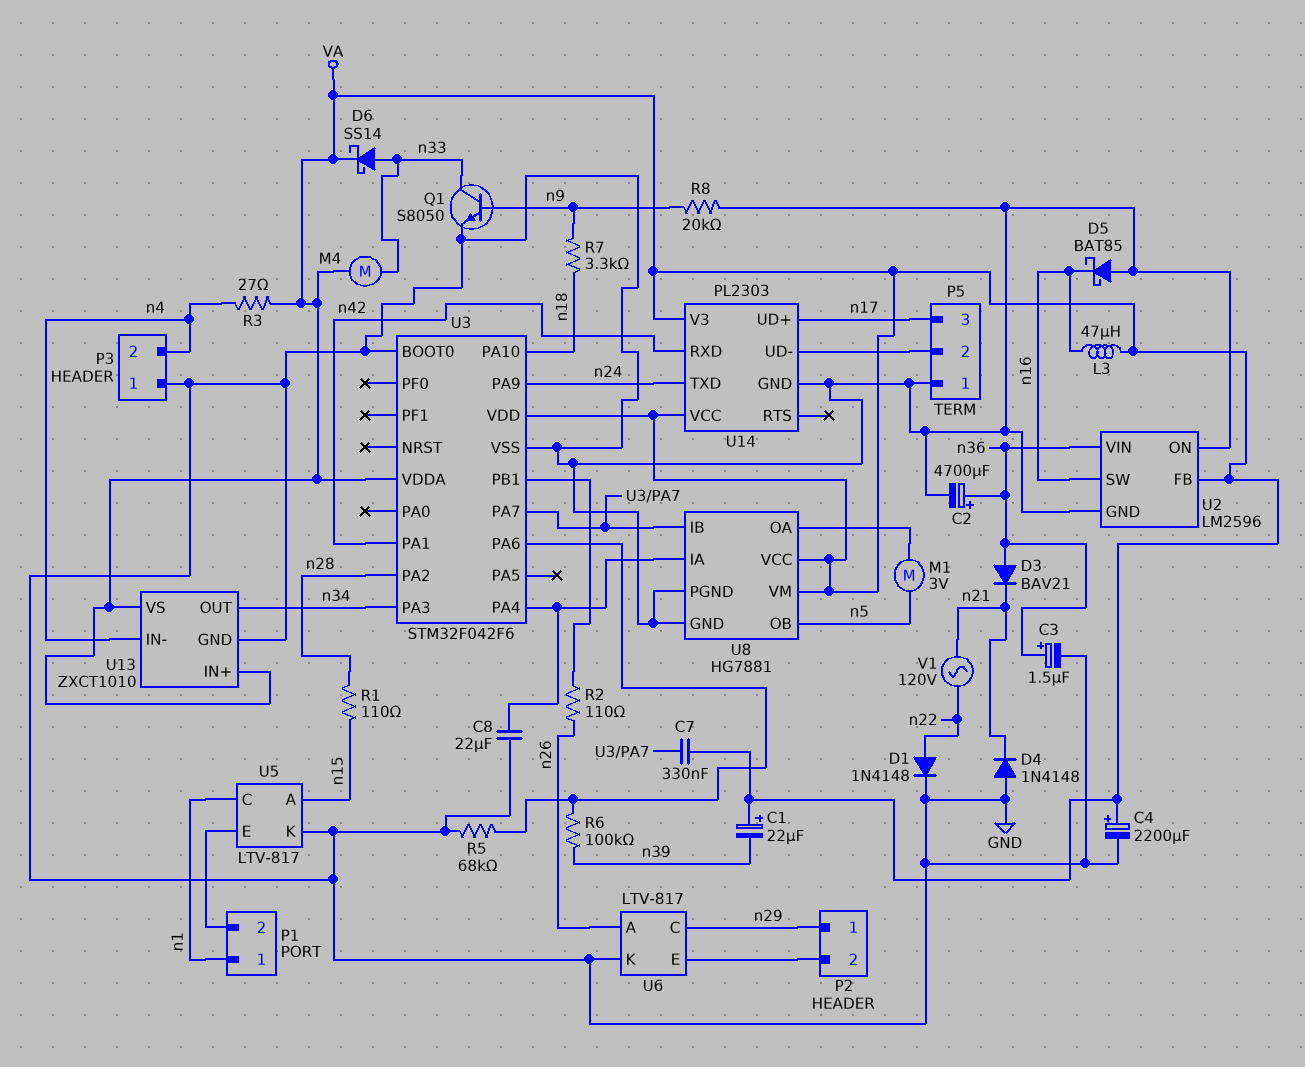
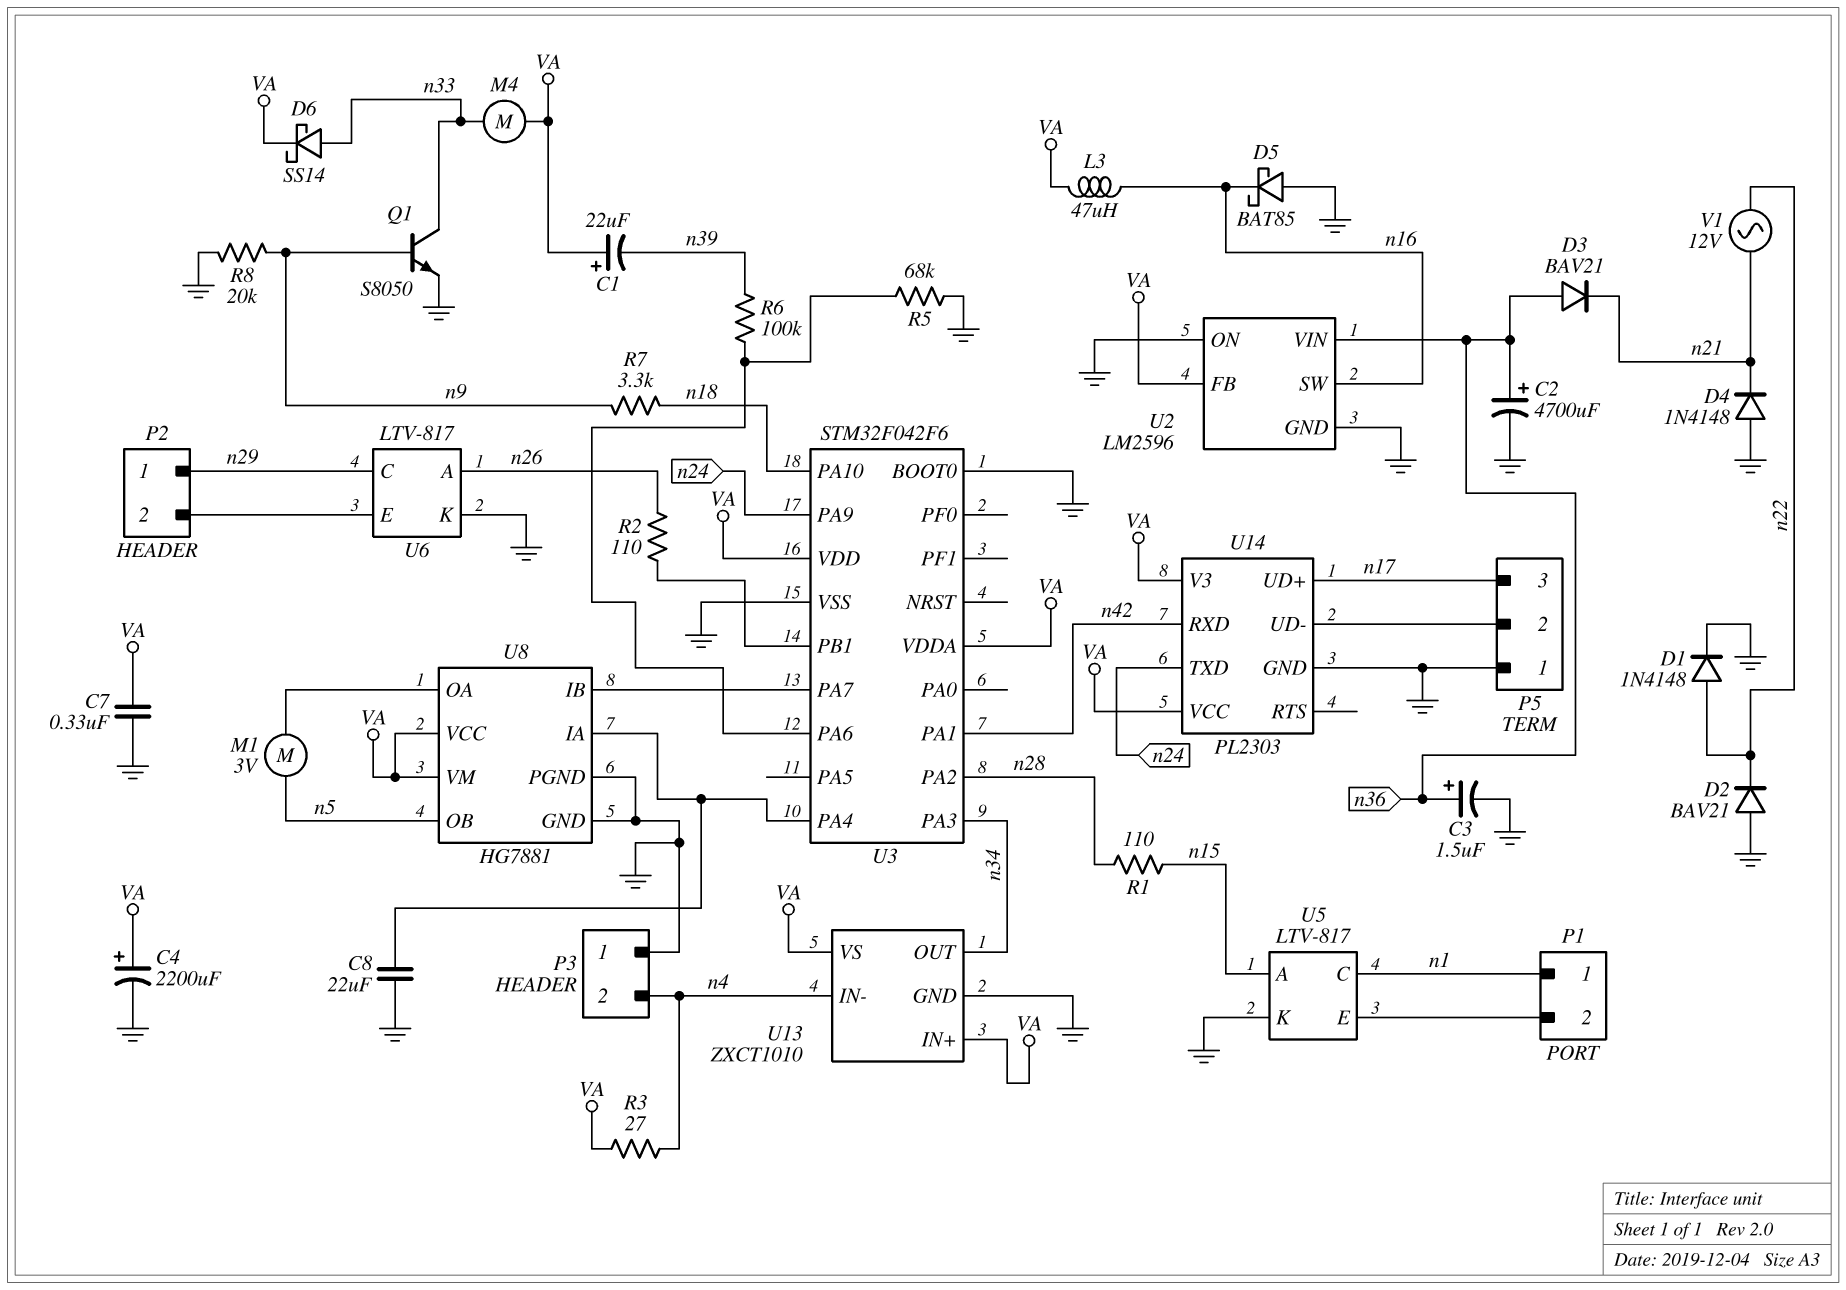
C7: 330nF (U3/PA7, VA) -> 330nF (GND, VA)
D2: none -> diode BAV21 (A GND, K n22)
V1: AC 120V (n21, n22) -> AC 12V (n21, n22)

